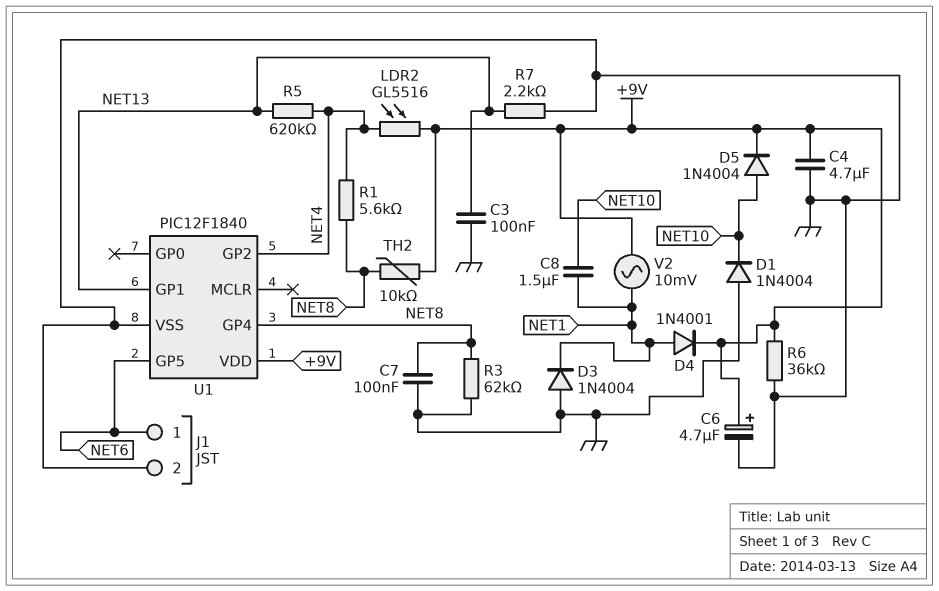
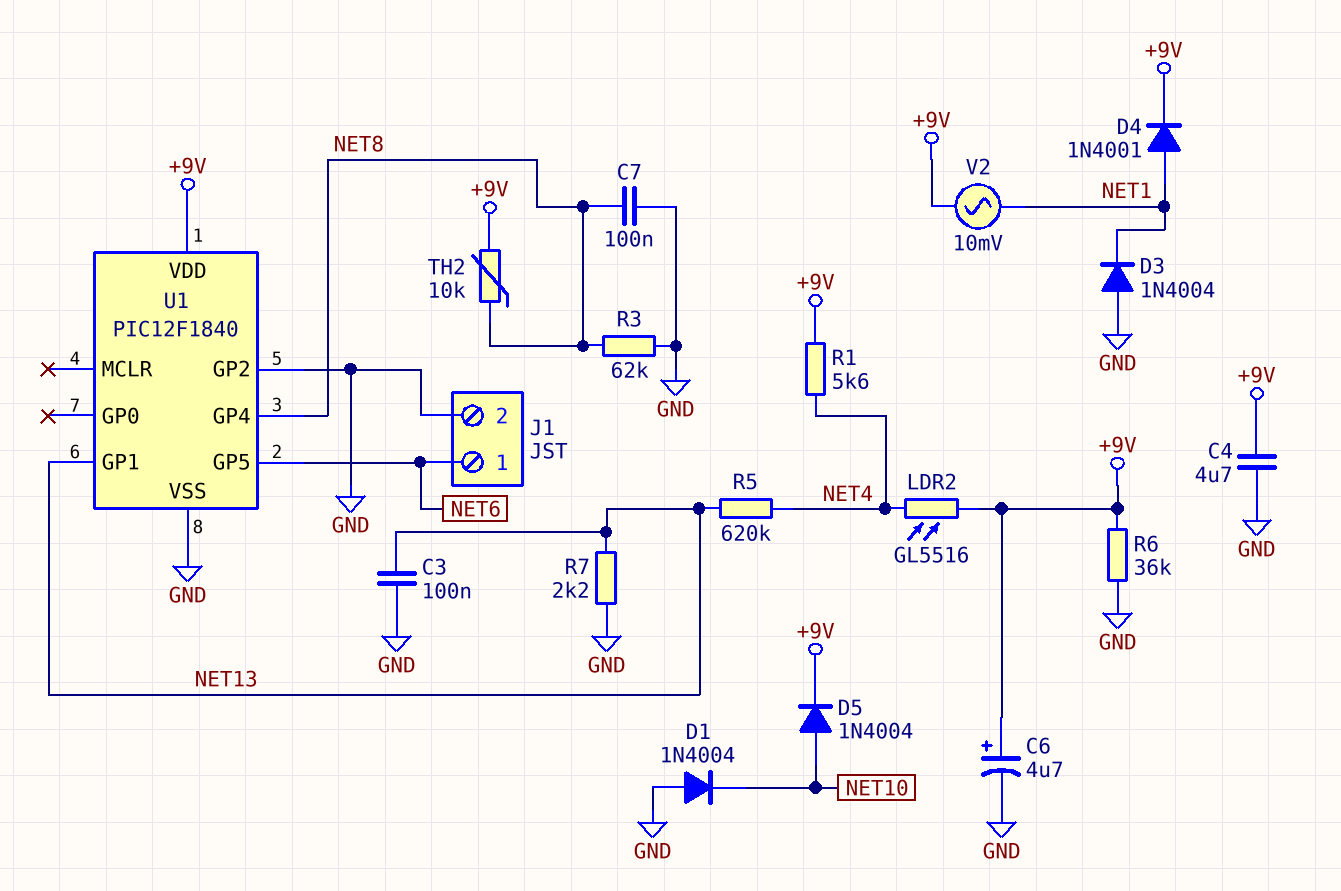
C8: 1.5uF (NET1, NET10) -> none
R1: 5.6k (NET4, NET8) -> 5.6k (+9V, NET4)
U1 pin GP2: NET4 -> GND

